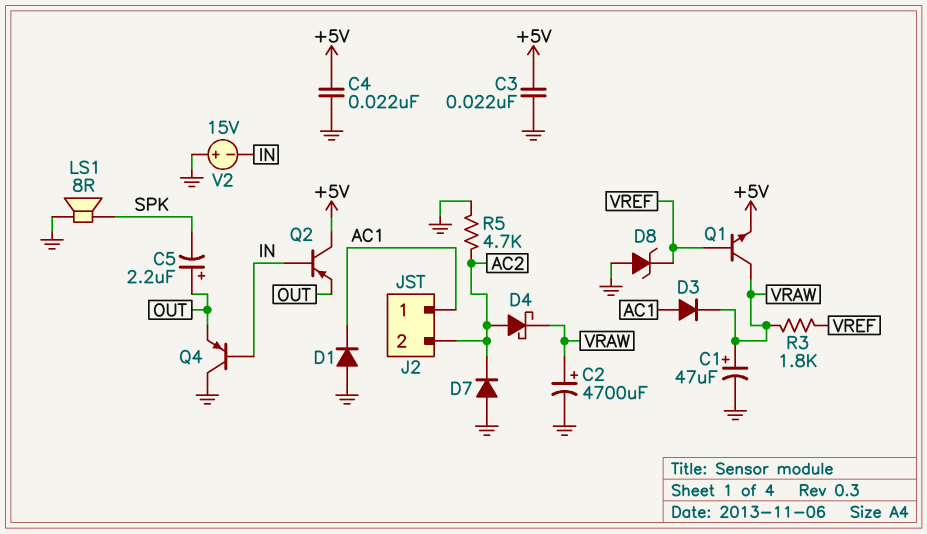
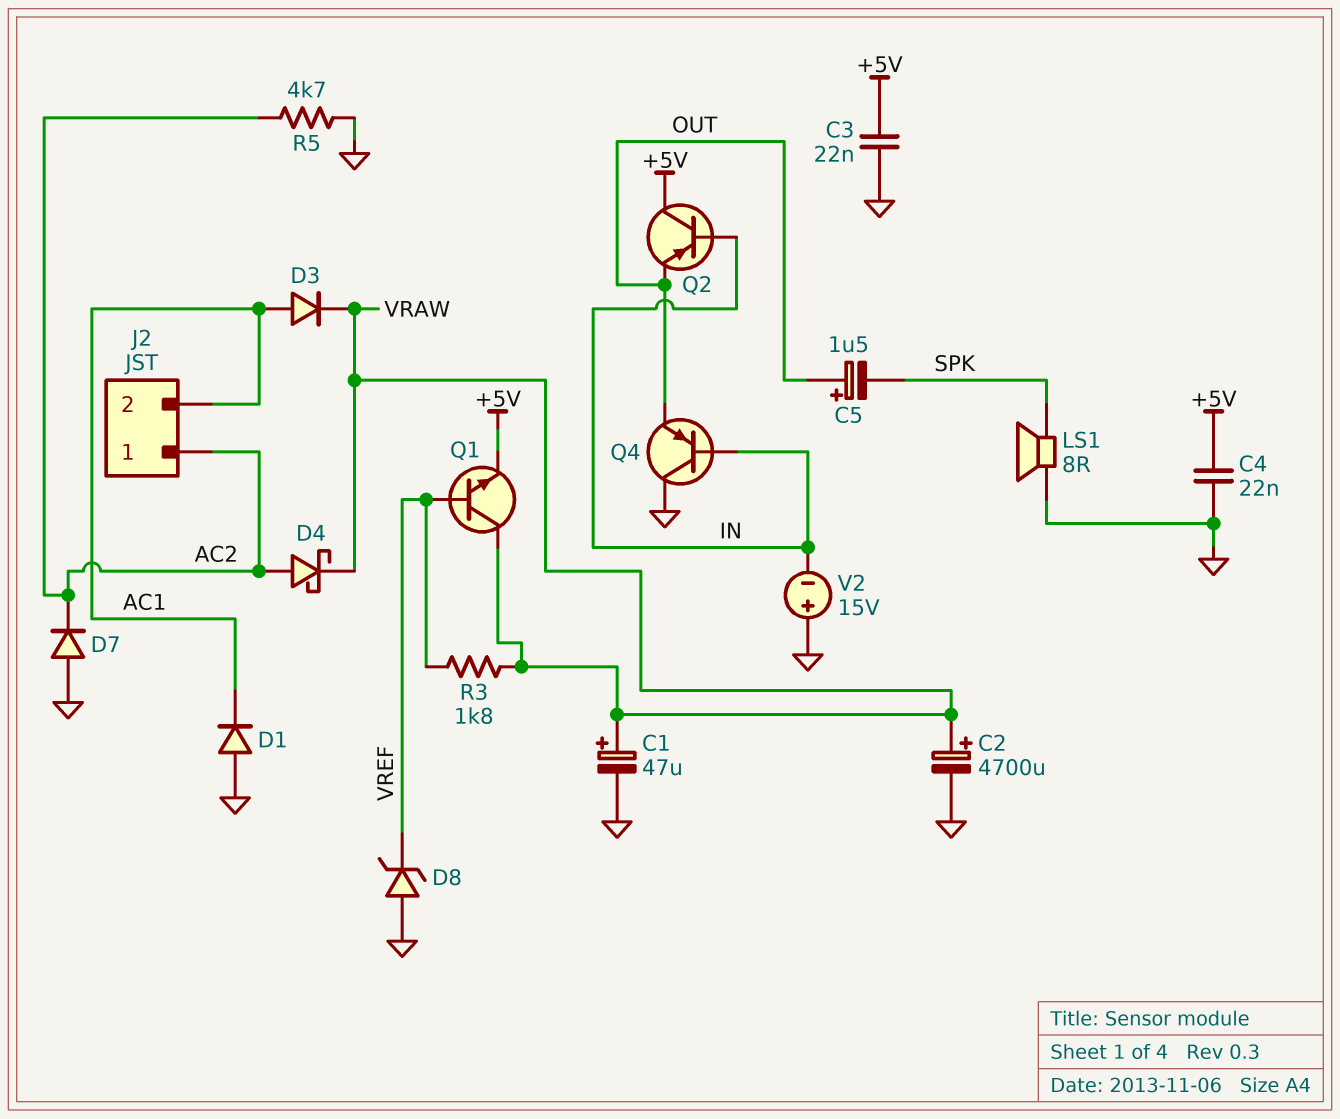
C5: 2.2uF (plus OUT, minus SPK) -> 1.5uF (plus OUT, minus SPK)
J2 pin 1: AC1 -> AC2
J2 pin 2: AC2 -> AC1

